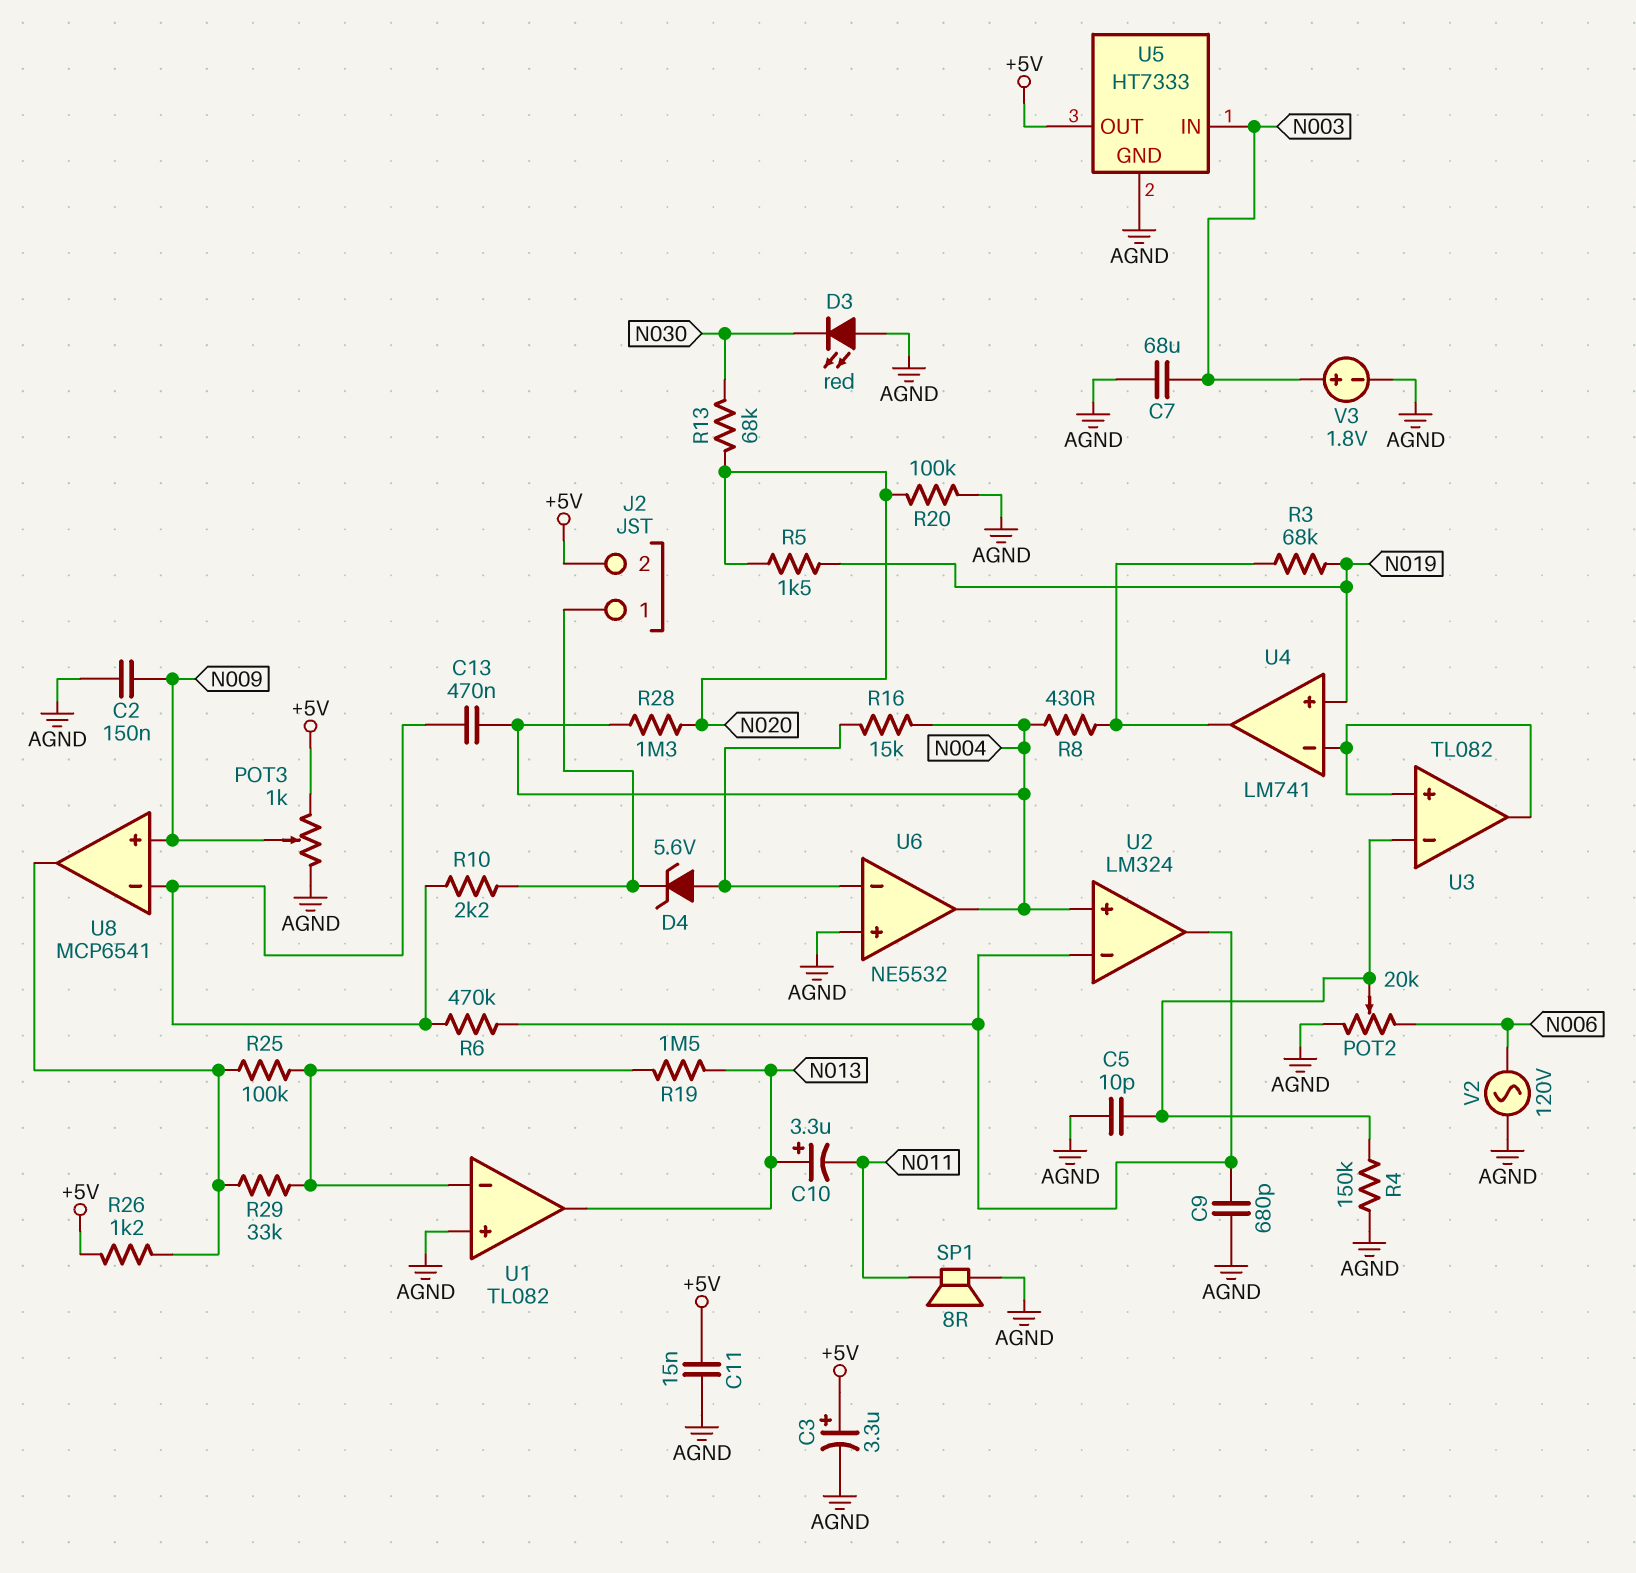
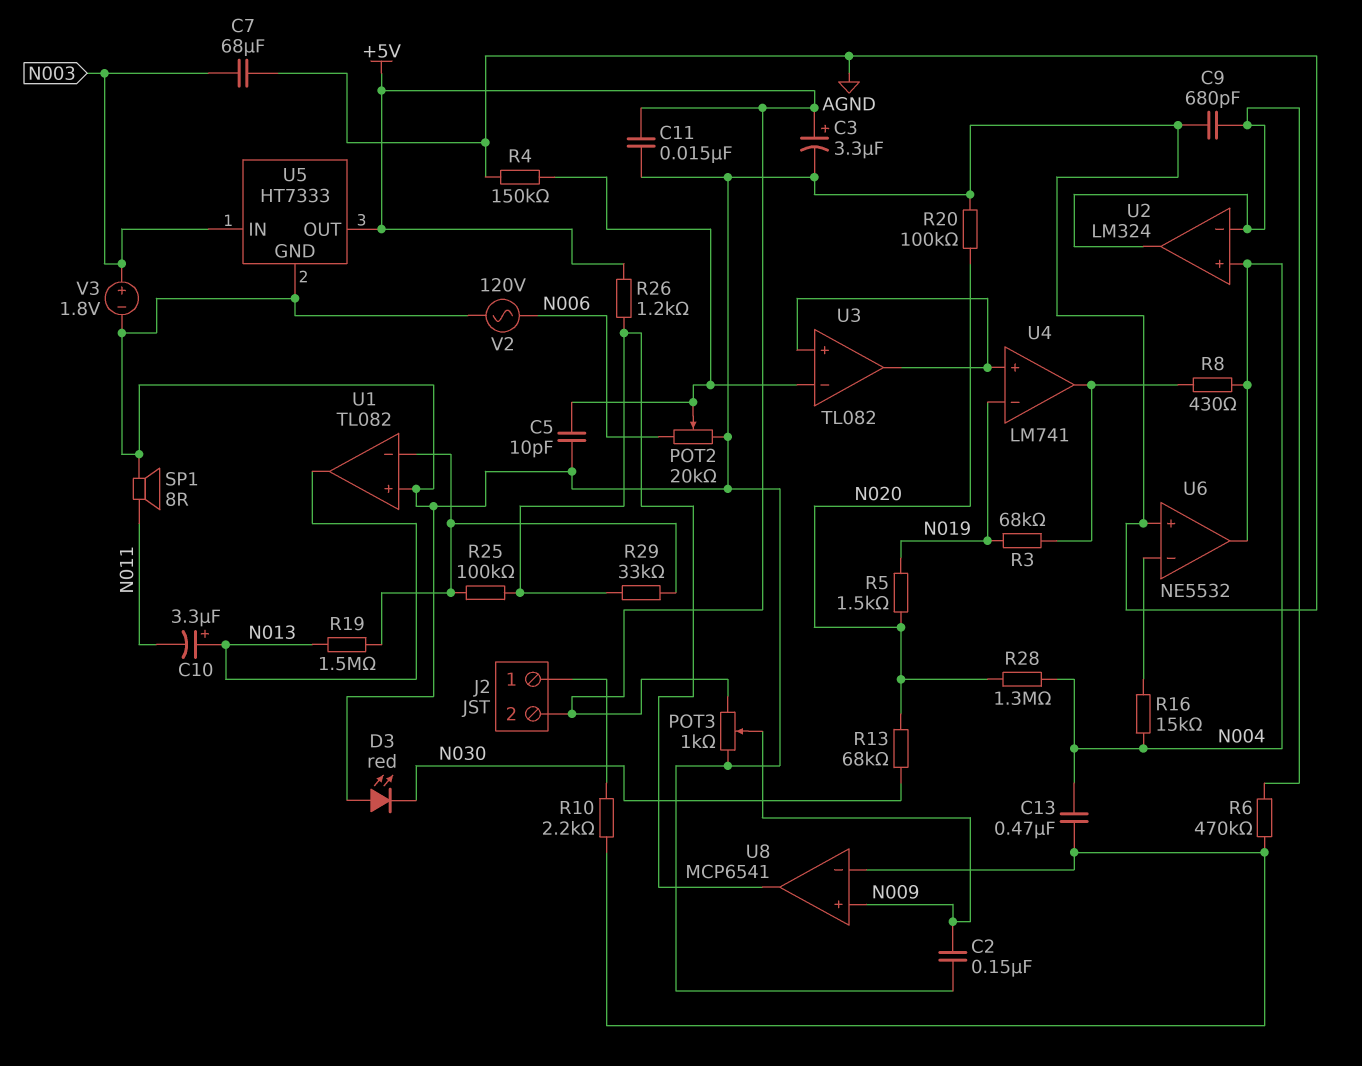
D4: zener 5.6V (A U6/in-, K J2/1) -> none
U4 pin in+: N019 -> U3/in+
U4 pin in-: U3/in+ -> N019

